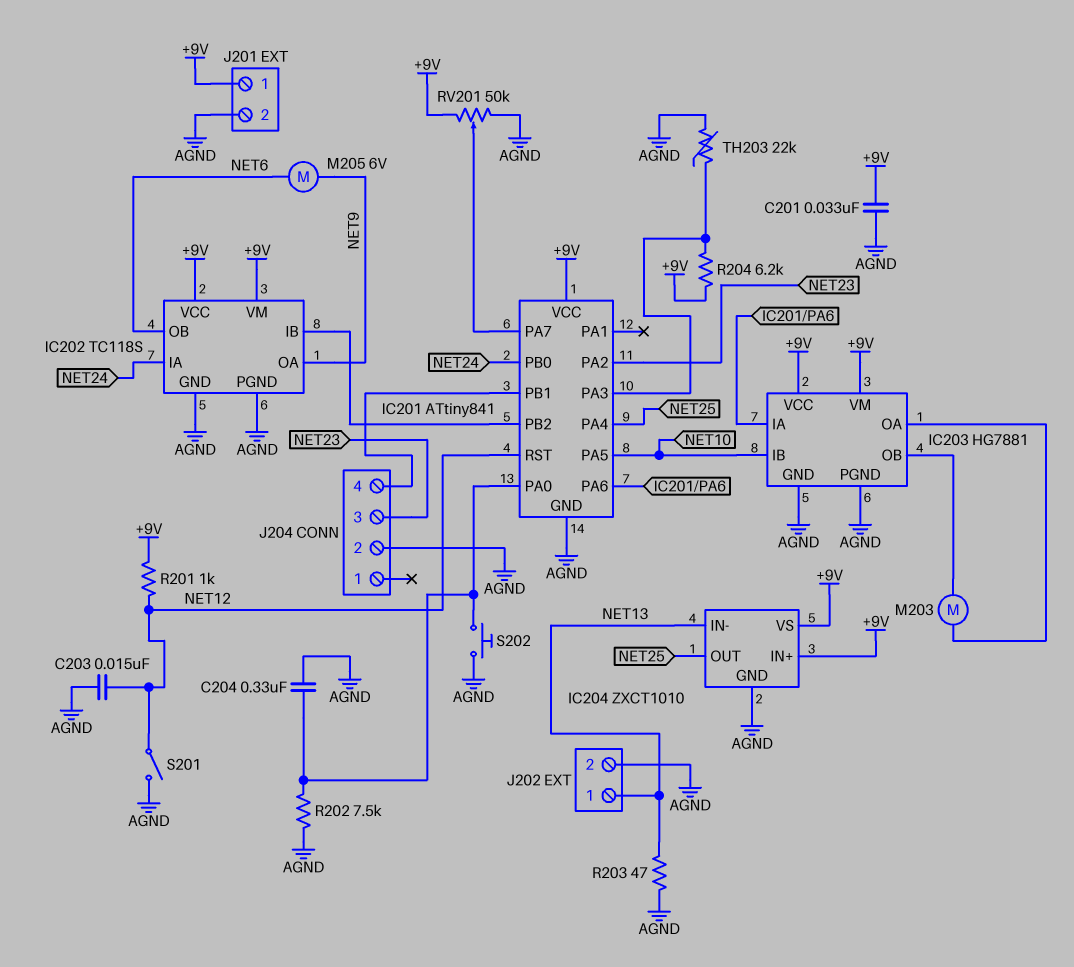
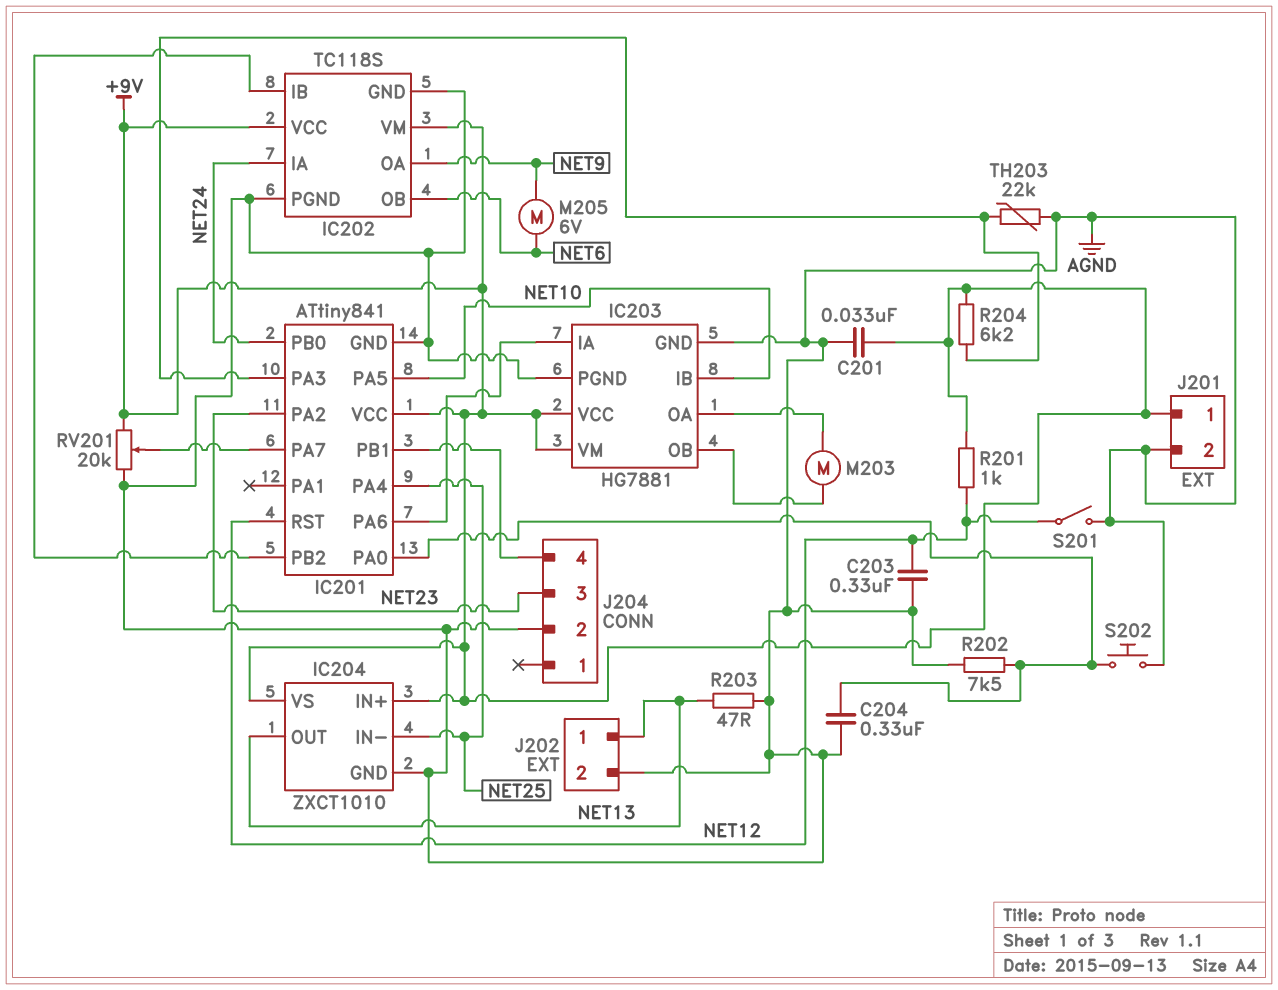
C203: 15nF (AGND, NET12) -> 330nF (AGND, NET12)
IC204 pin IN-: NET13 -> NET25
IC204 pin OUT: NET25 -> NET13
RV201: 50k (+9V, AGND, wiper IC201/PA7) -> 20k (+9V, AGND, wiper IC201/PA7)

